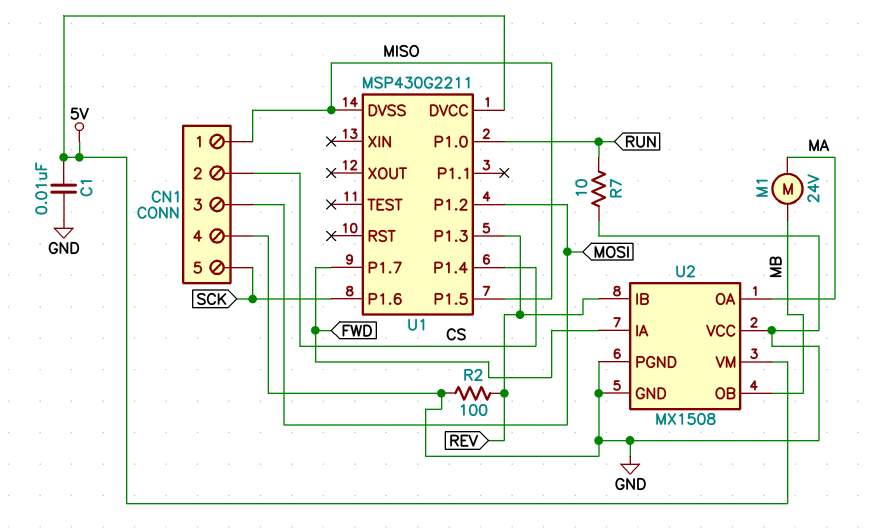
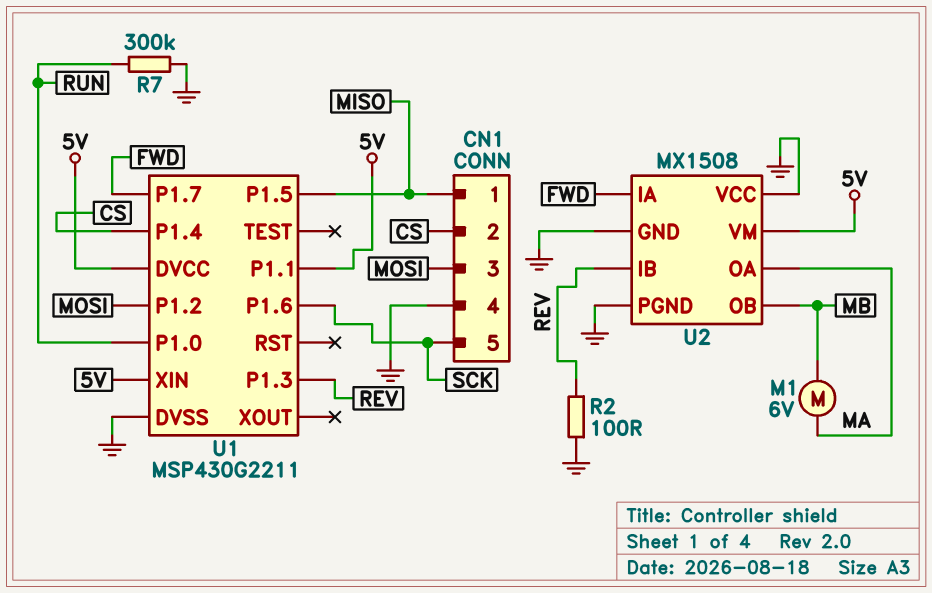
C1: 10nF (5V, GND) -> none
M1: motor 24V (MA, MB) -> motor 6V (MA, MB)
R7: 10 (GND, RUN) -> 300k (GND, RUN)
U1 pin DVSS: MISO -> GND
U1 pin P1.1: none -> 5V
U1 pin XIN: none -> 5V

